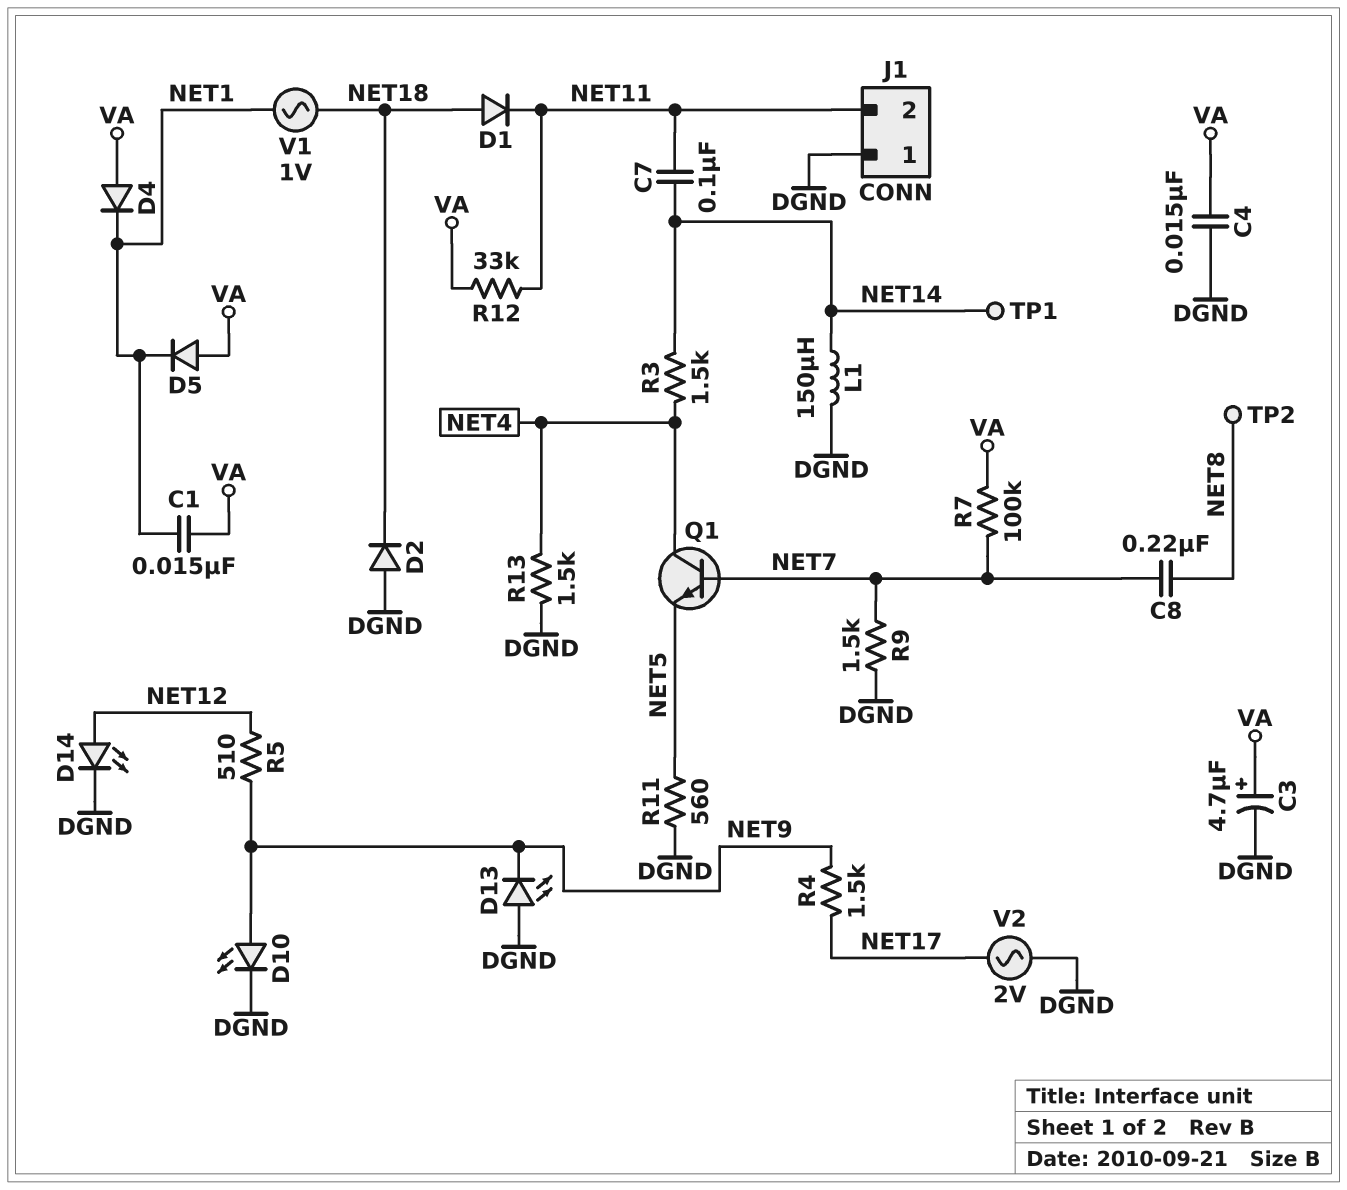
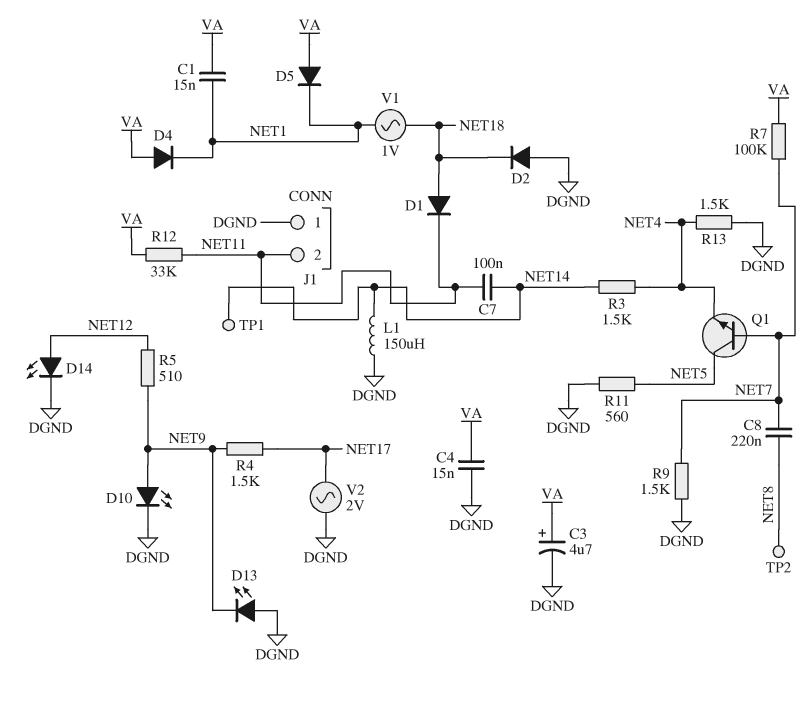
Q1: NPN (B NET7, C NET4, E NET5) -> NPN (B NET7, C NET5, E NET4)

